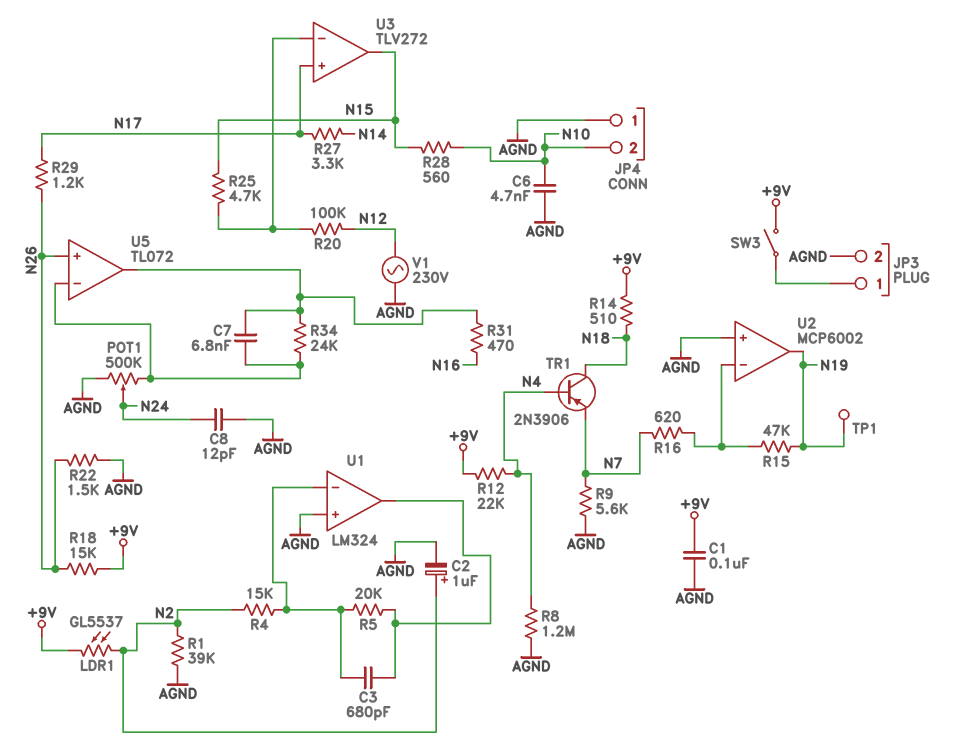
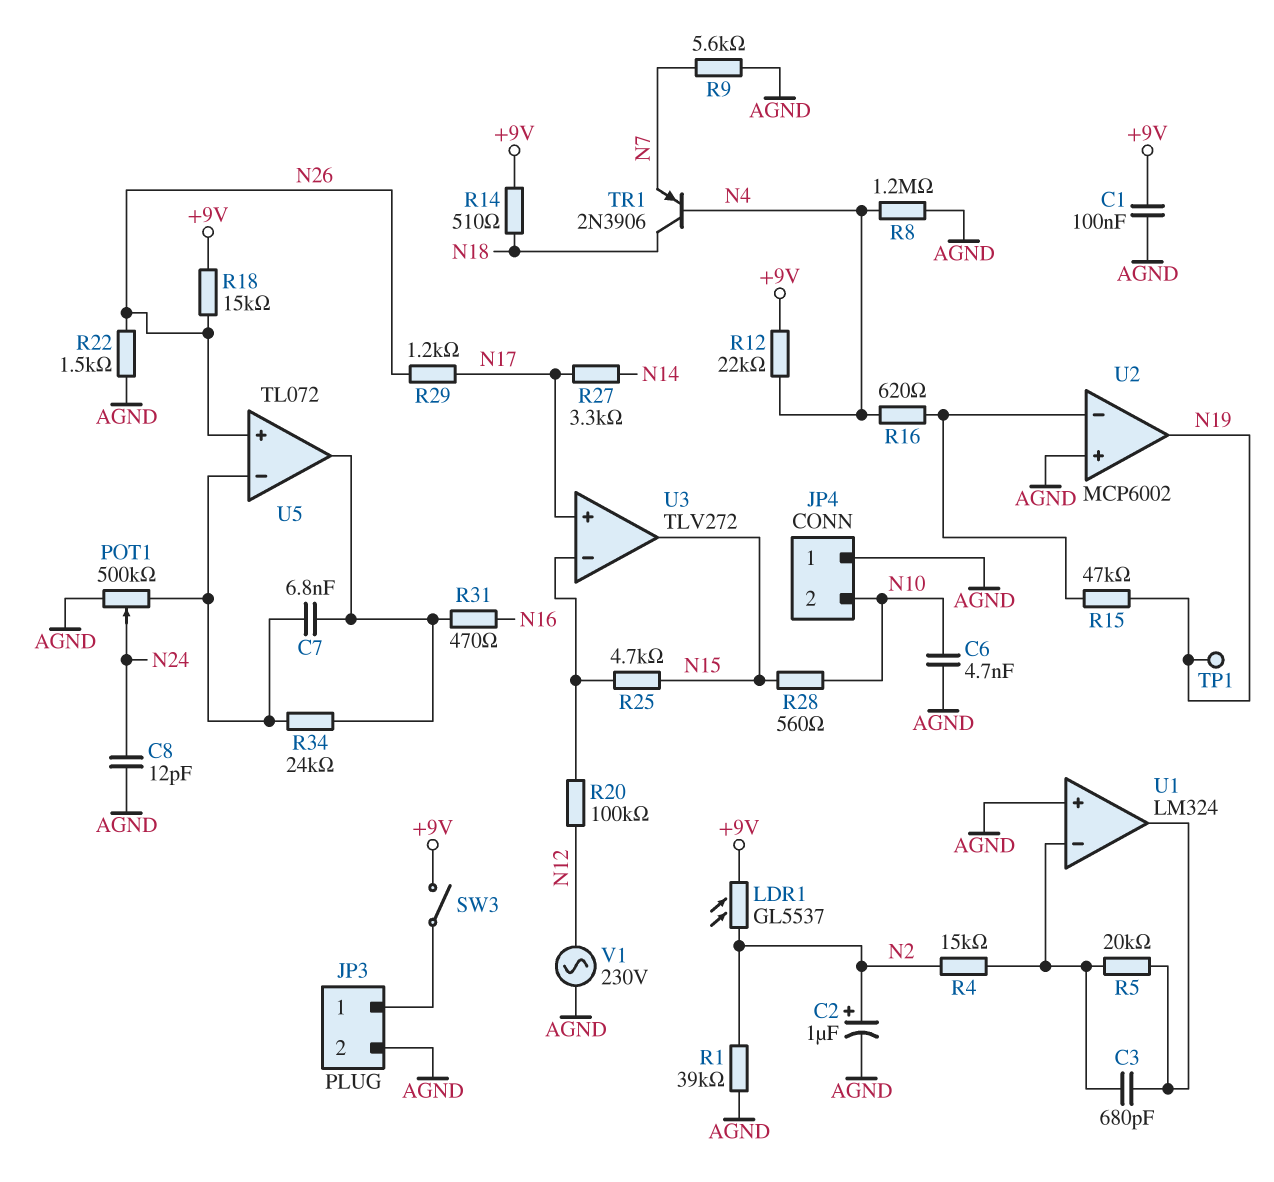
R16: 620 (N7, U2/in-) -> 620 (N4, U2/in-)

